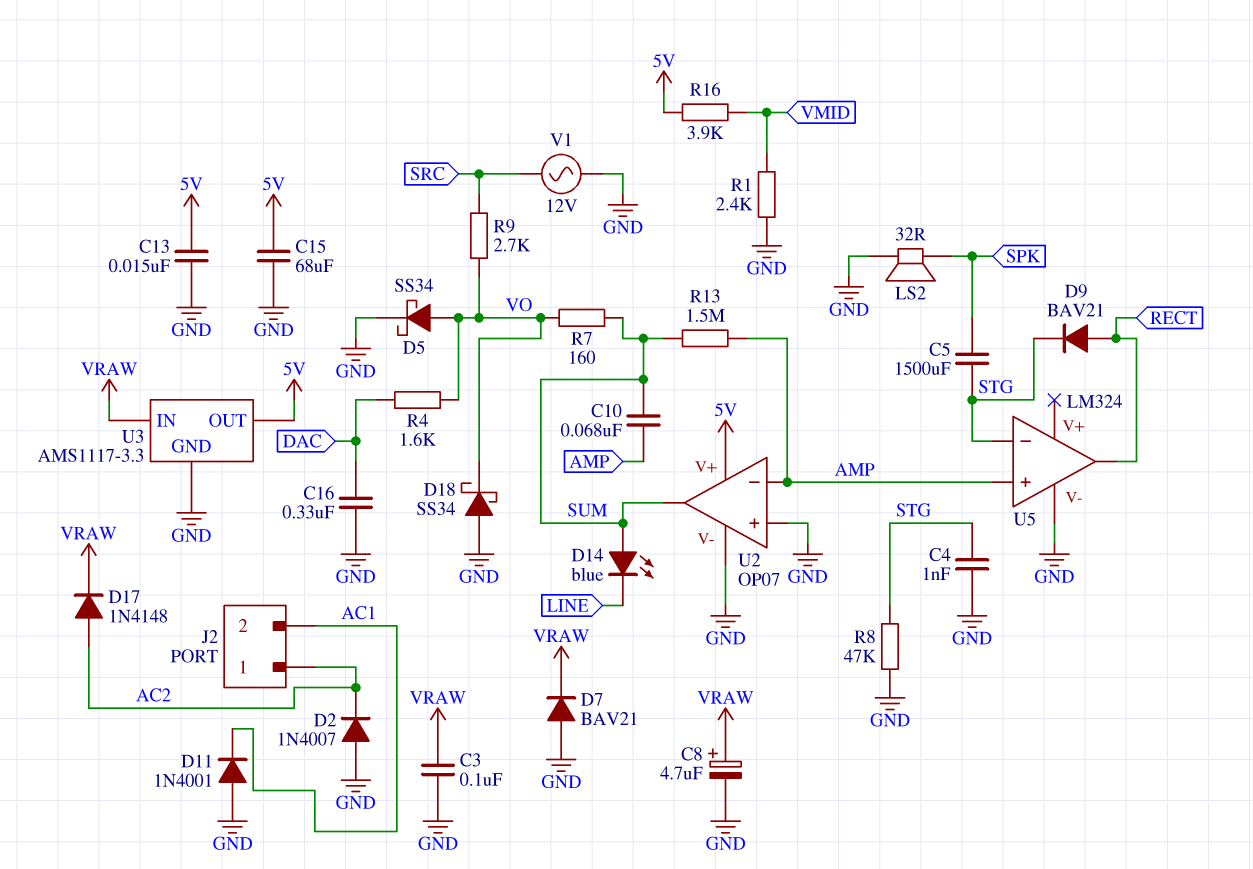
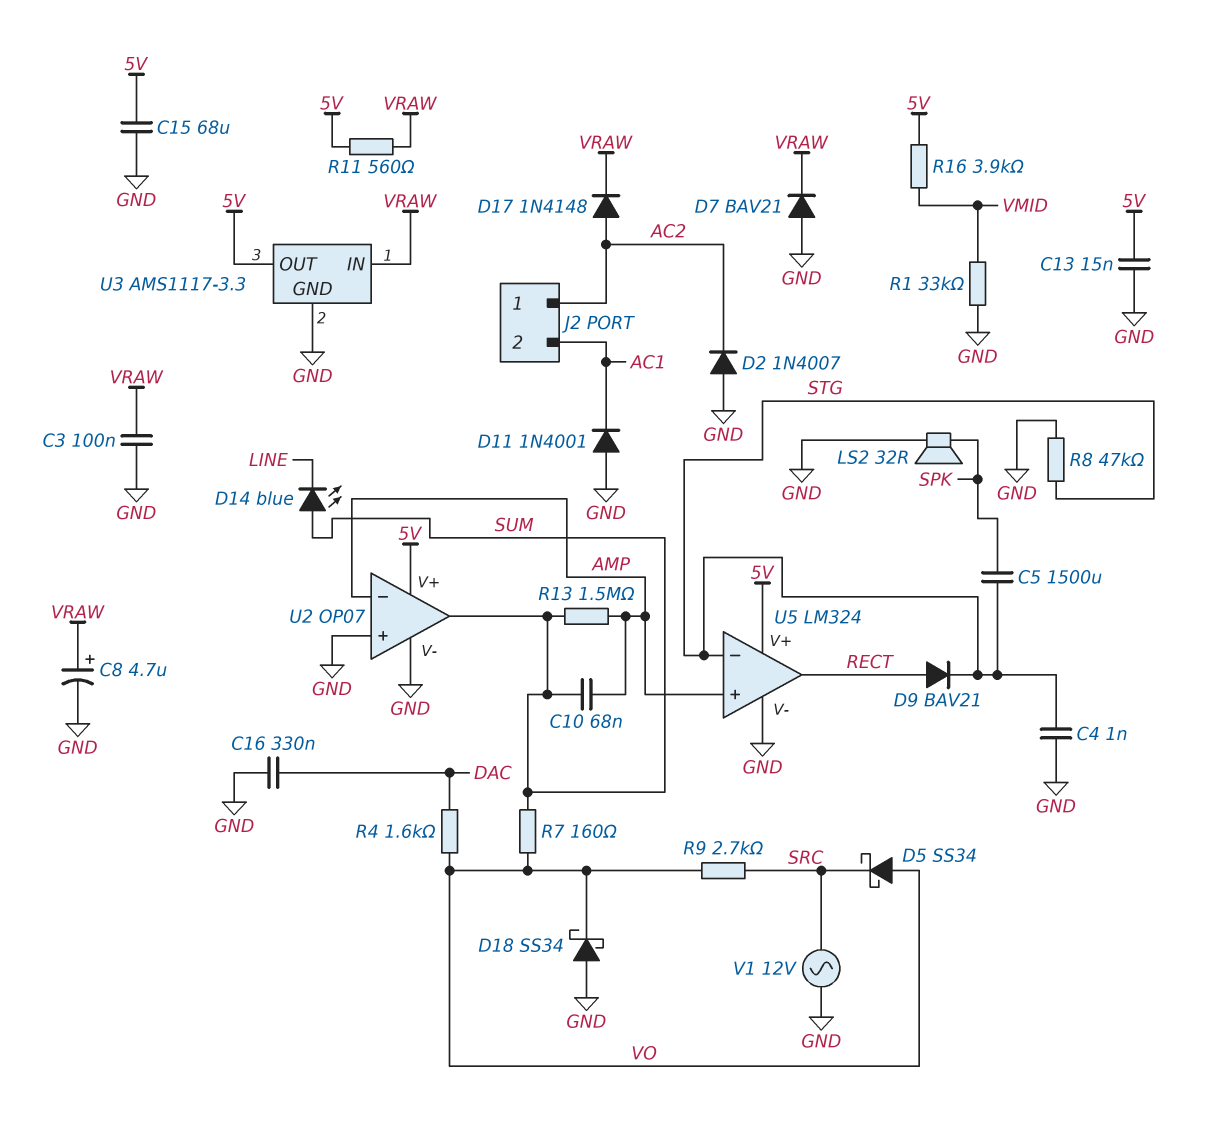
D5: schottky SS34 (A VO, K GND) -> schottky SS34 (A VO, K SRC)
R1: 2.4k (GND, VMID) -> 33k (GND, VMID)
R11: none -> 560 (5V, VRAW)
U5 pin V+: none -> 5V

